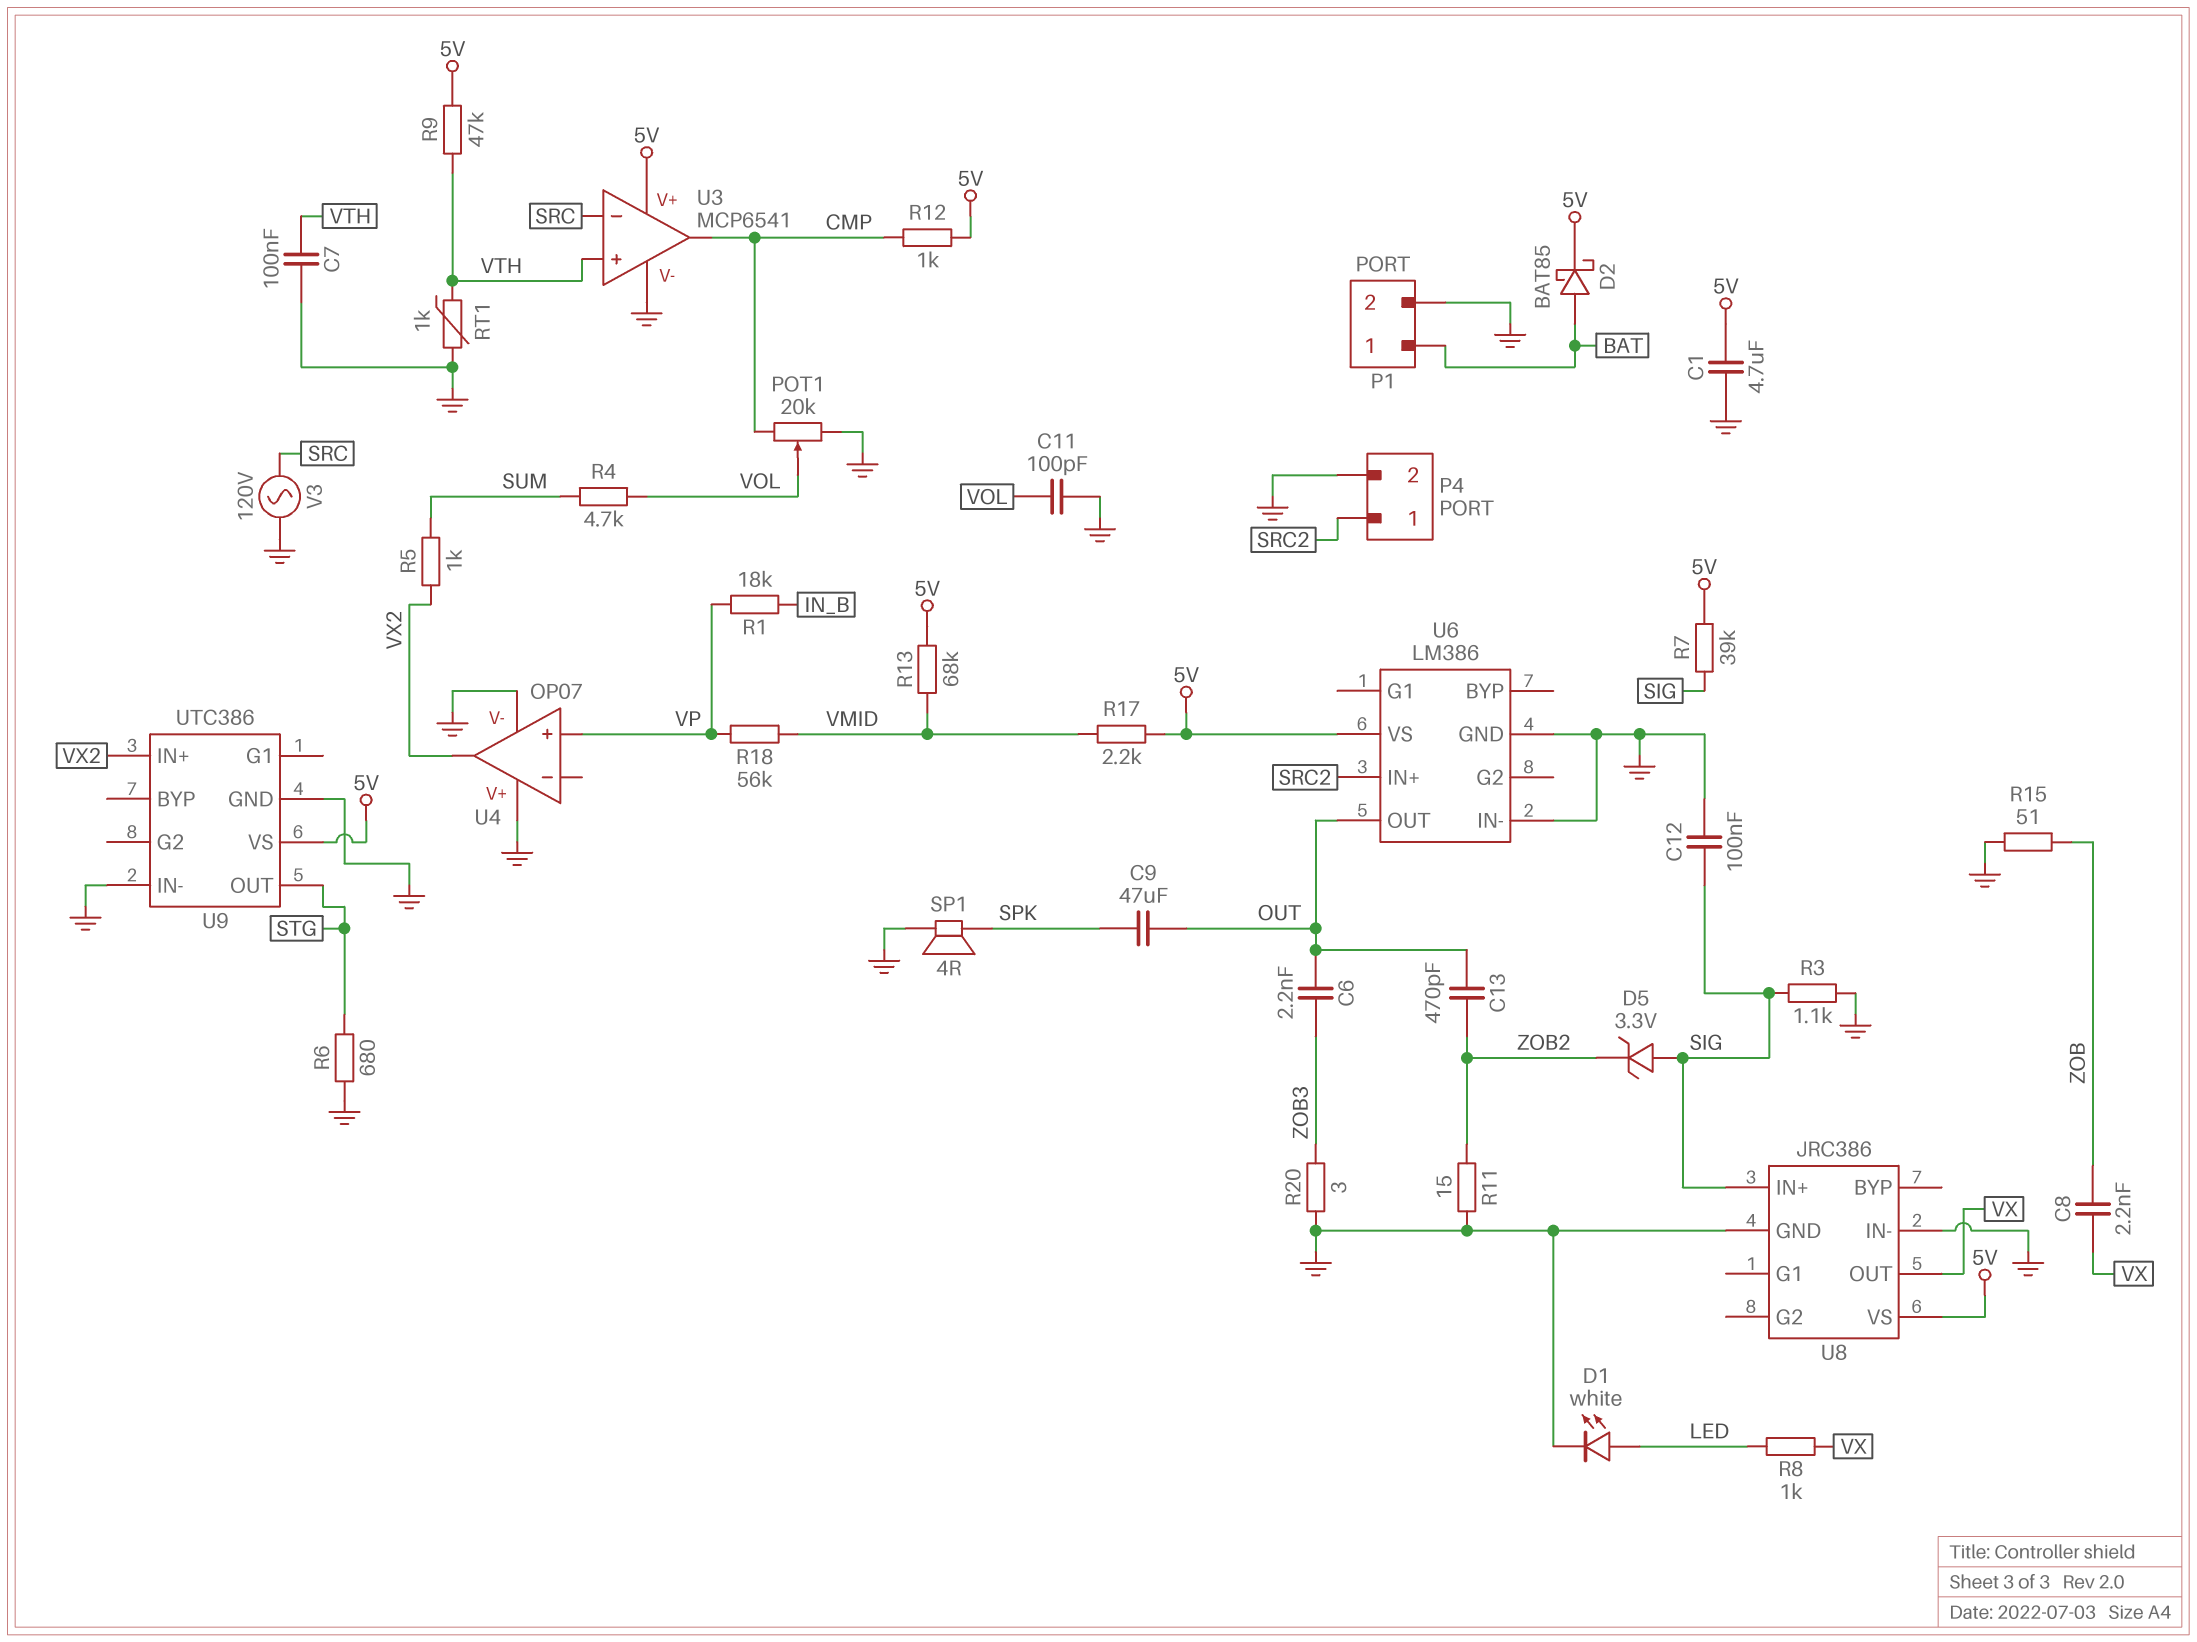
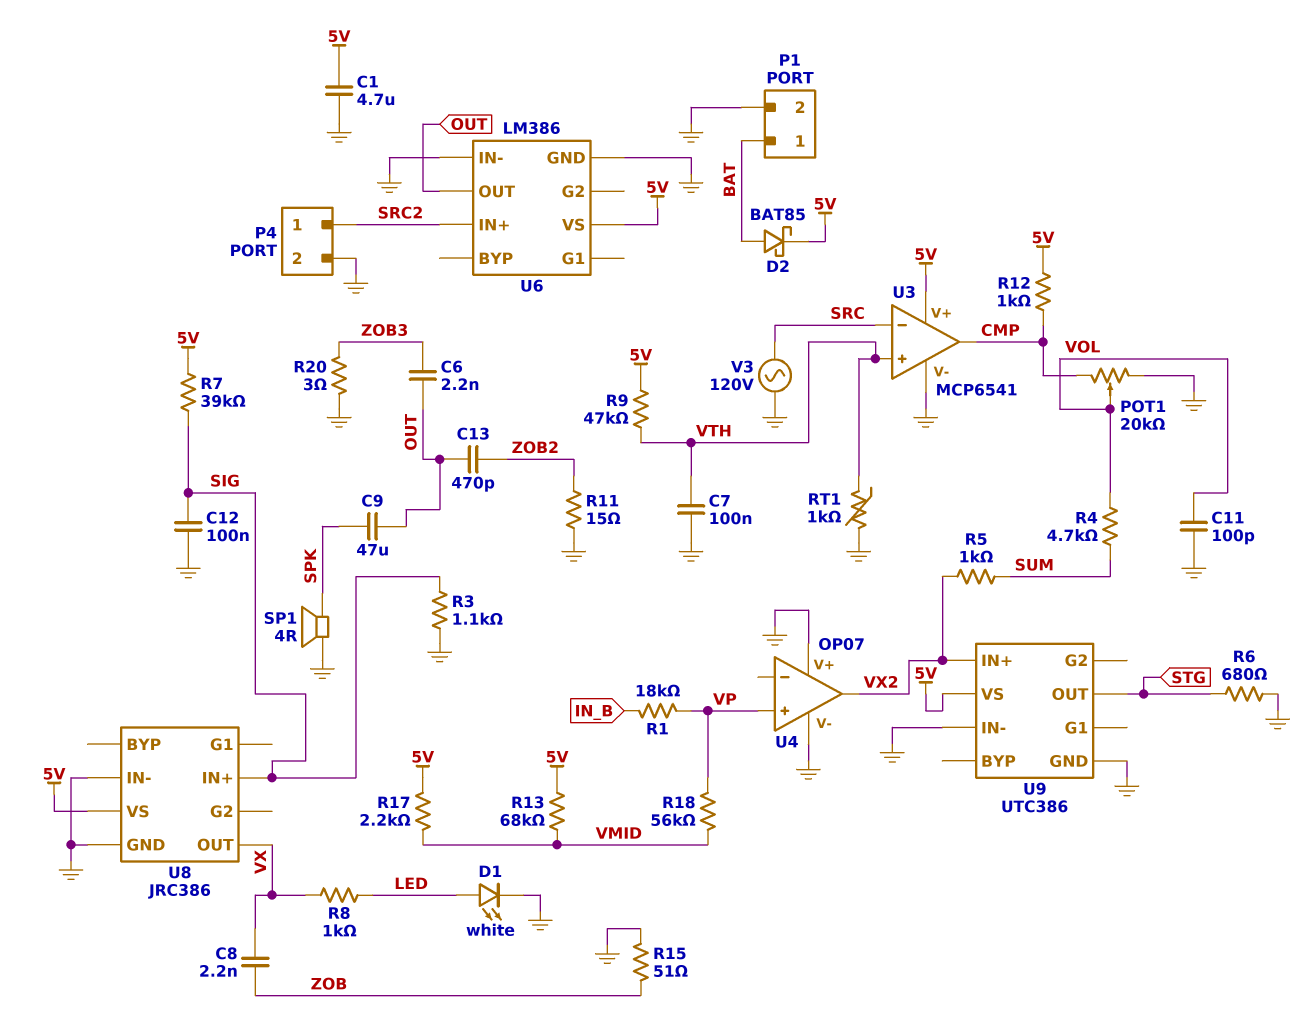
D5: zener 3.3V (A SIG, K ZOB2) -> none

